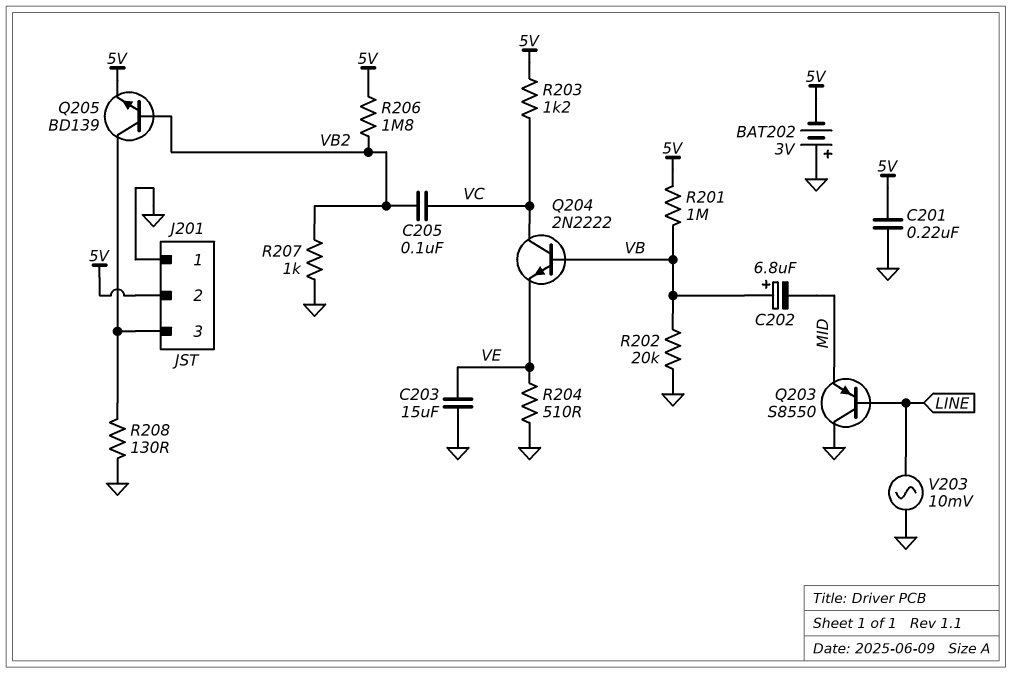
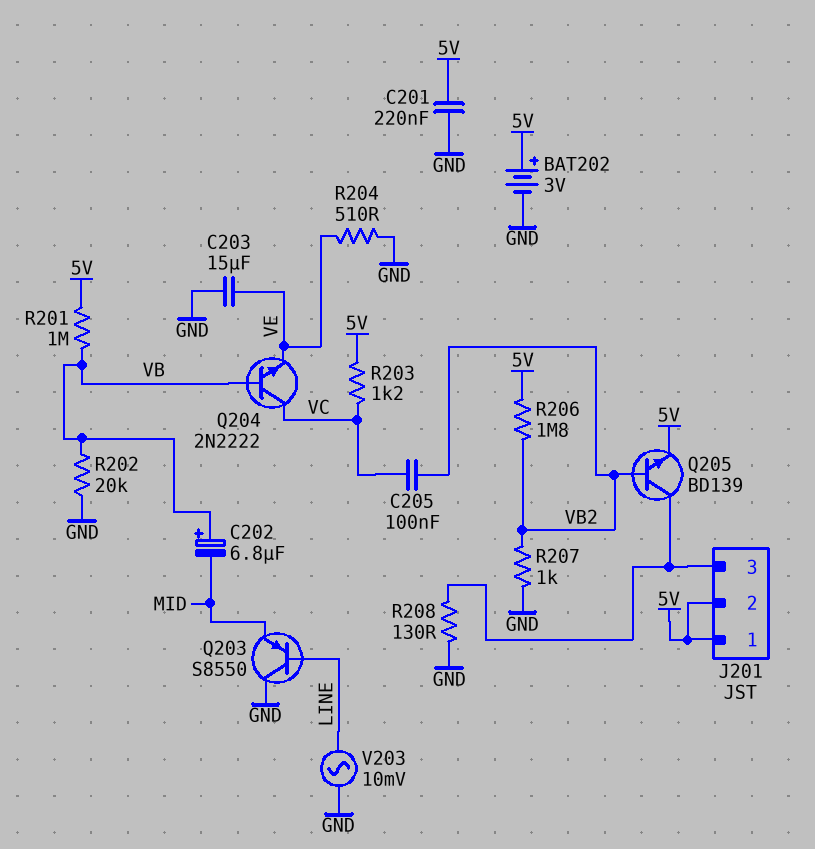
BAT202: 3V (plus GND, minus 5V) -> 3V (plus 5V, minus GND)
J201 pin 1: GND -> 5V

